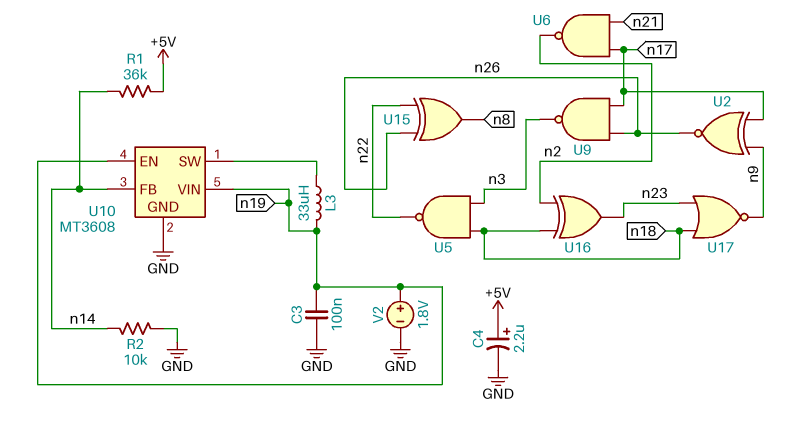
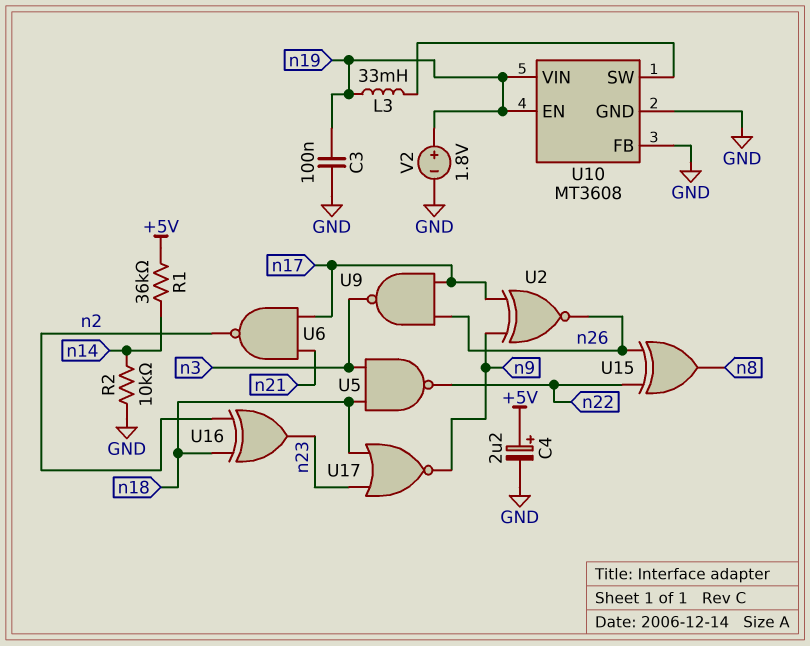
L3: 33uH (U10/SW, n19) -> 33mH (U10/SW, n19)
U10 pin FB: n14 -> GND

